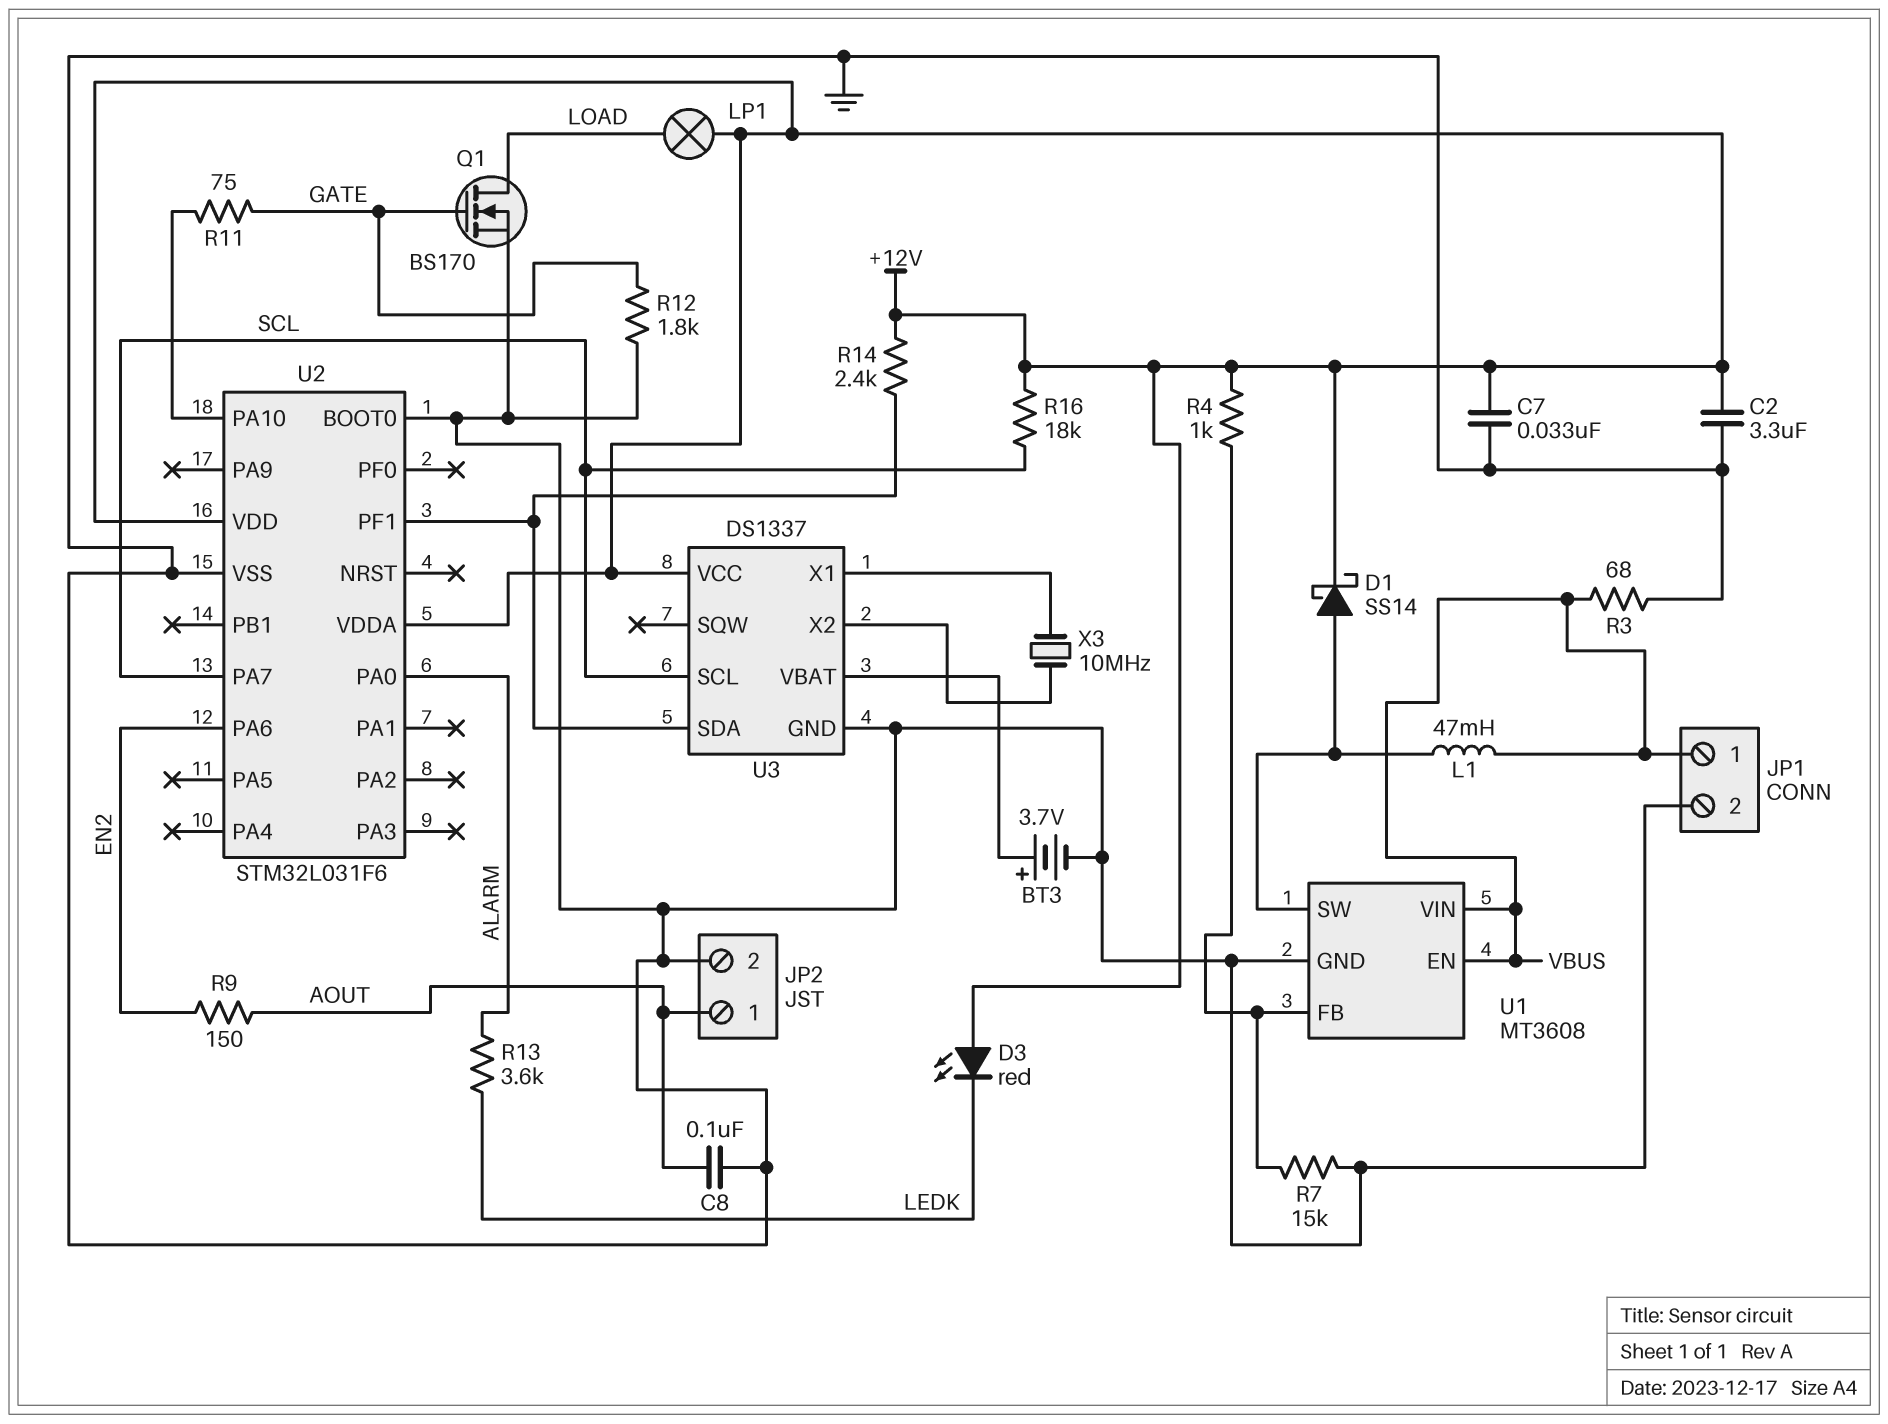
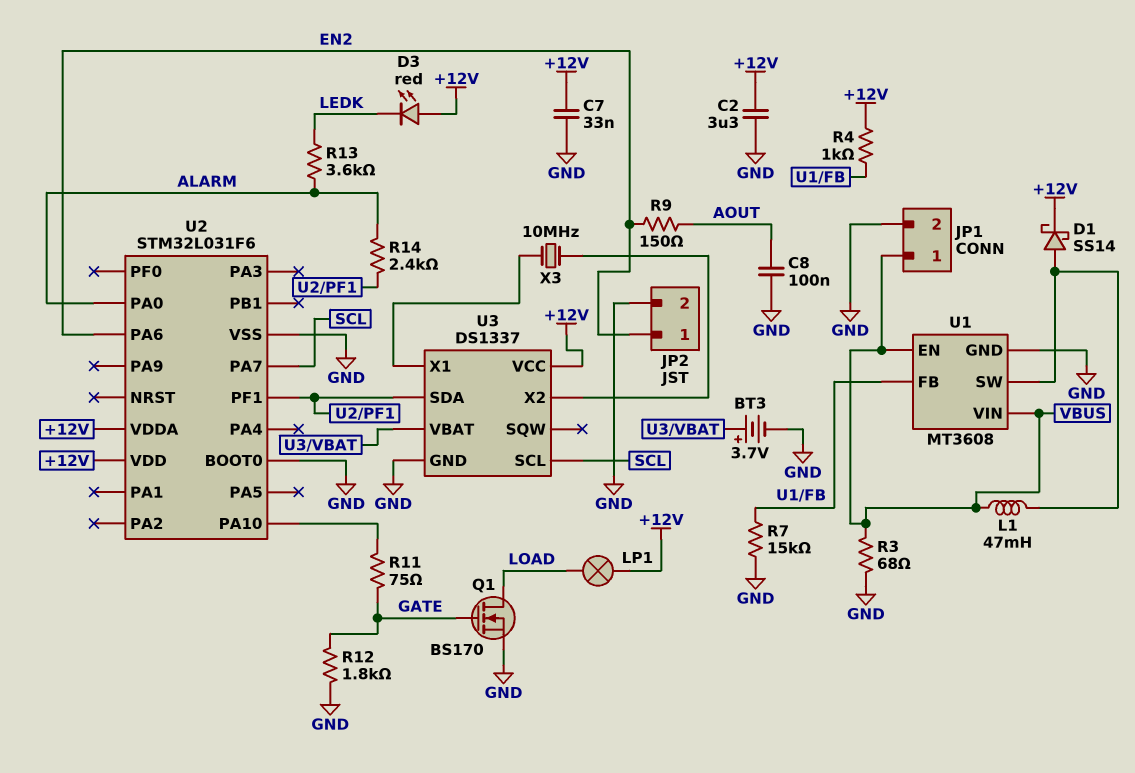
JP2 pin 1: AOUT -> EN2
R14: 2.4k (+12V, U2/PF1) -> 2.4k (ALARM, U2/PF1)
R16: 18k (+12V, SCL) -> none

